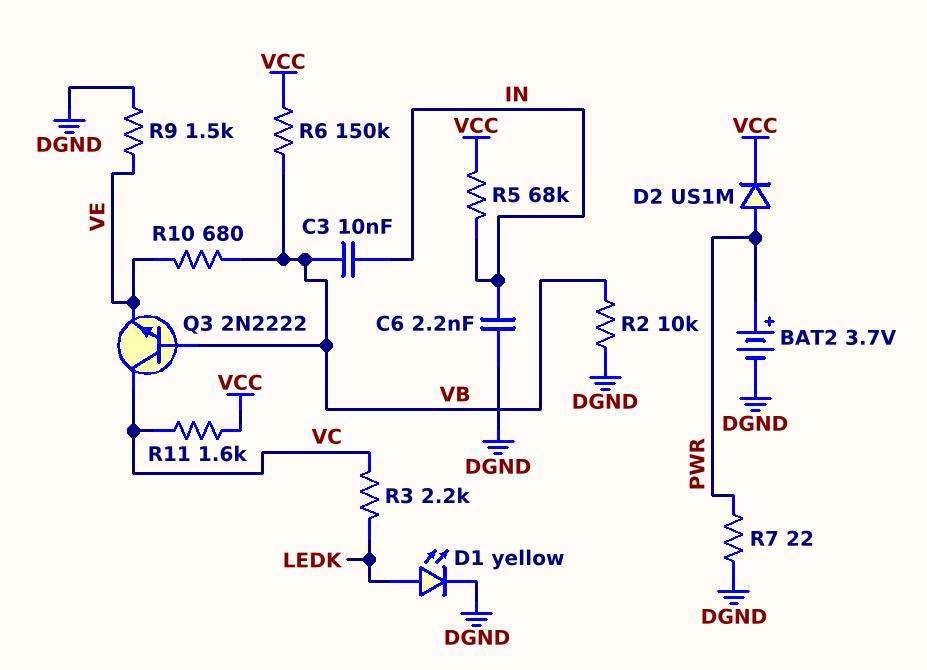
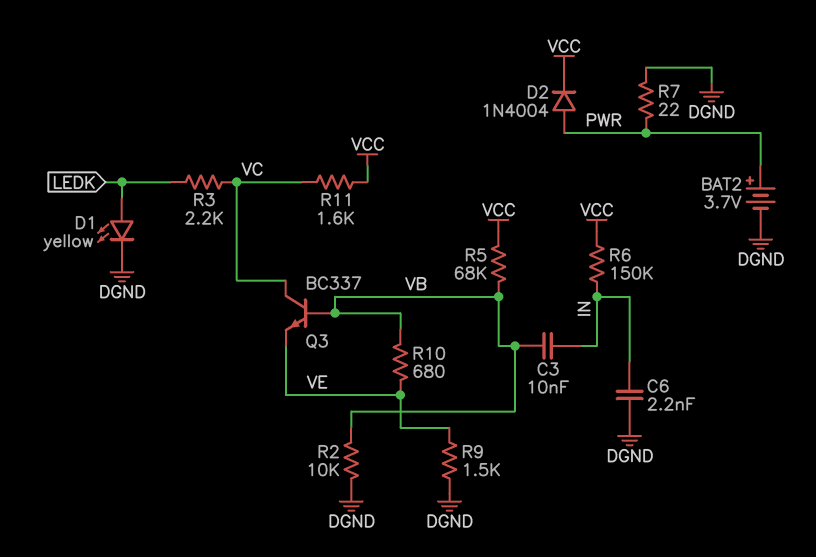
D2: diode US1M (A PWR, K VCC) -> diode 1N4004 (A PWR, K VCC)
Q3: NPN 2N2222 (B VB, C VC, E VE) -> NPN BC337 (B VB, C VC, E VE)
R5: 68k (IN, VCC) -> 68k (VB, VCC)
R6: 150k (VB, VCC) -> 150k (IN, VCC)

